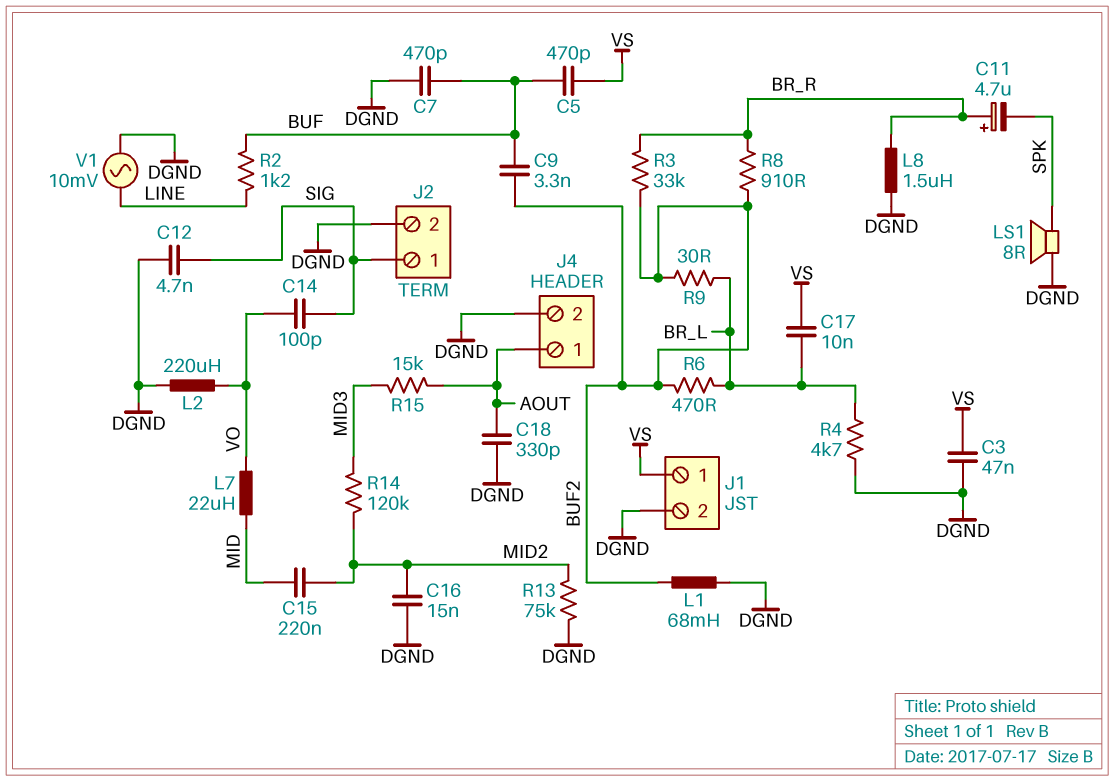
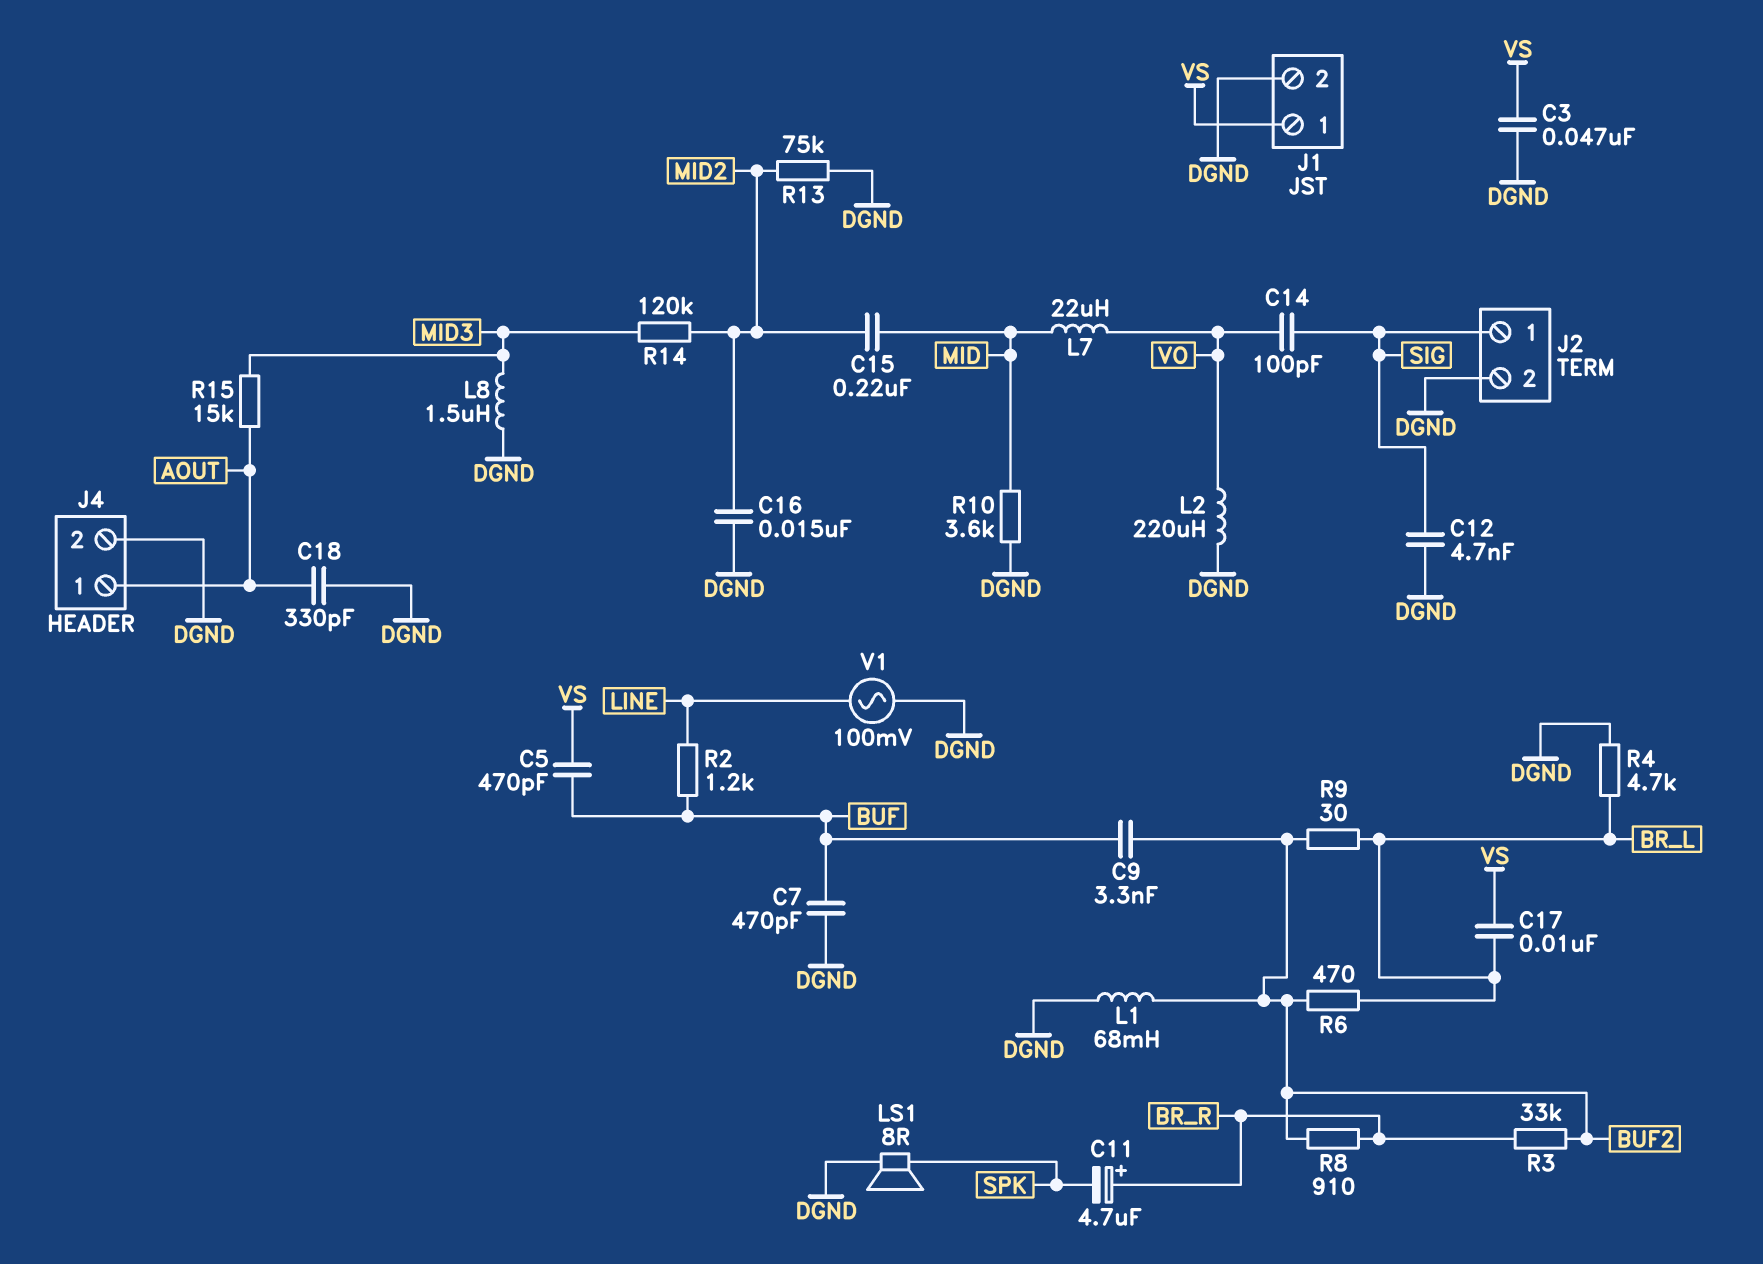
L8: 1.5uH (BR_R, DGND) -> 1.5uH (DGND, MID3)
R10: none -> 3.6k (DGND, MID)
V1: AC 10mV (DGND, LINE) -> AC 100mV (DGND, LINE)

